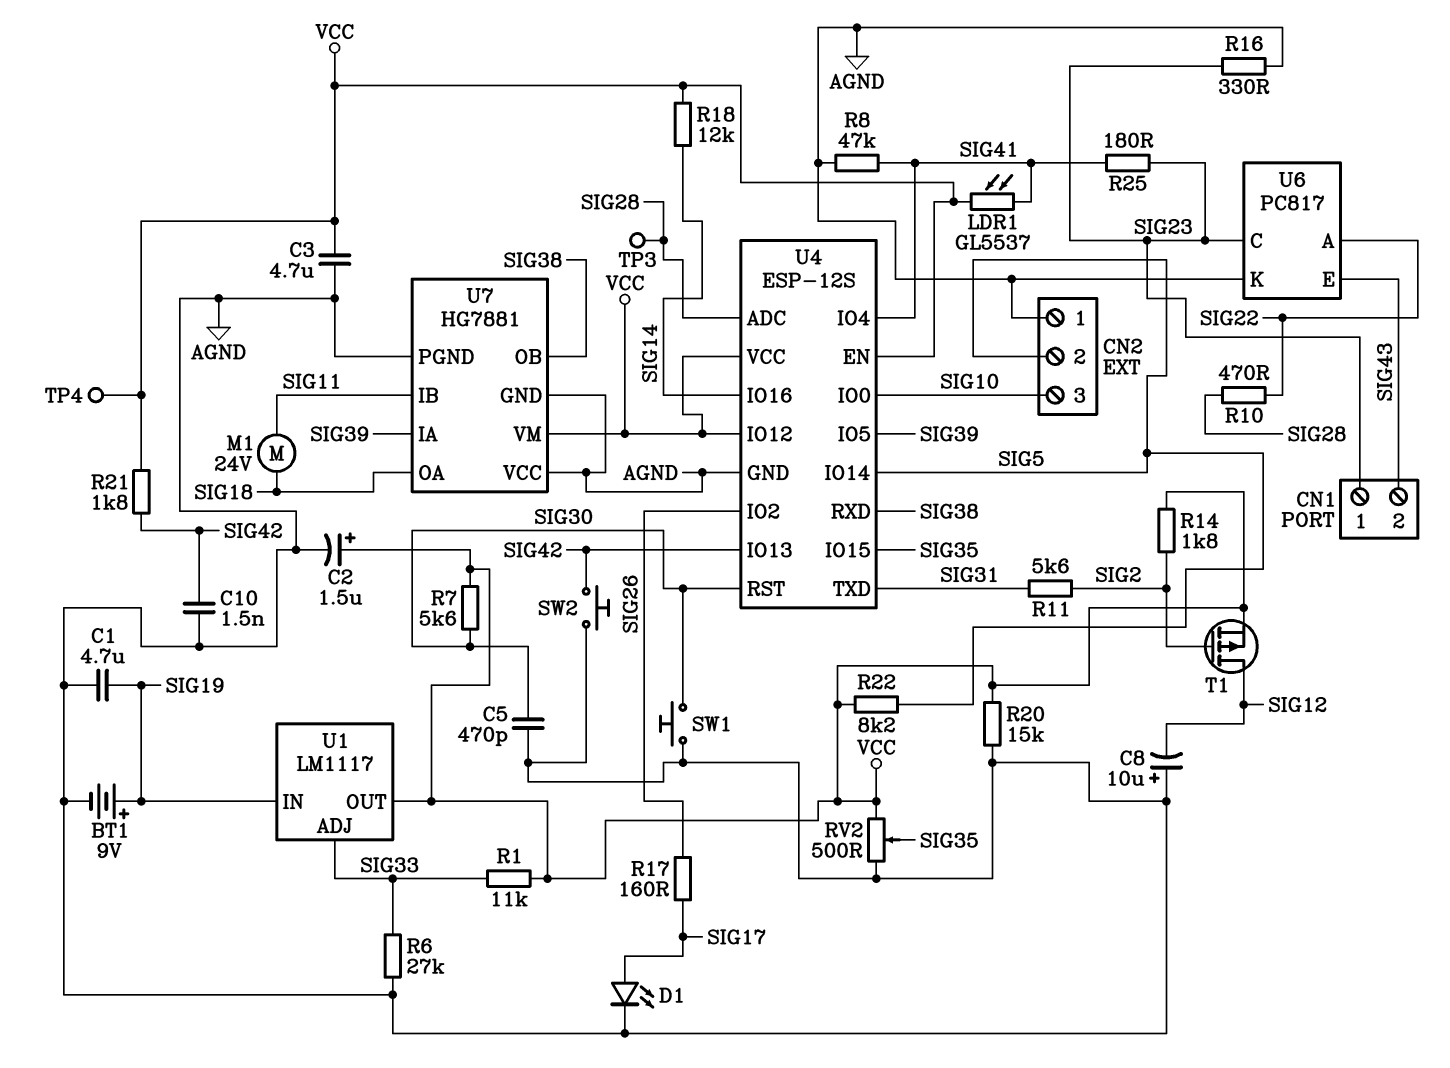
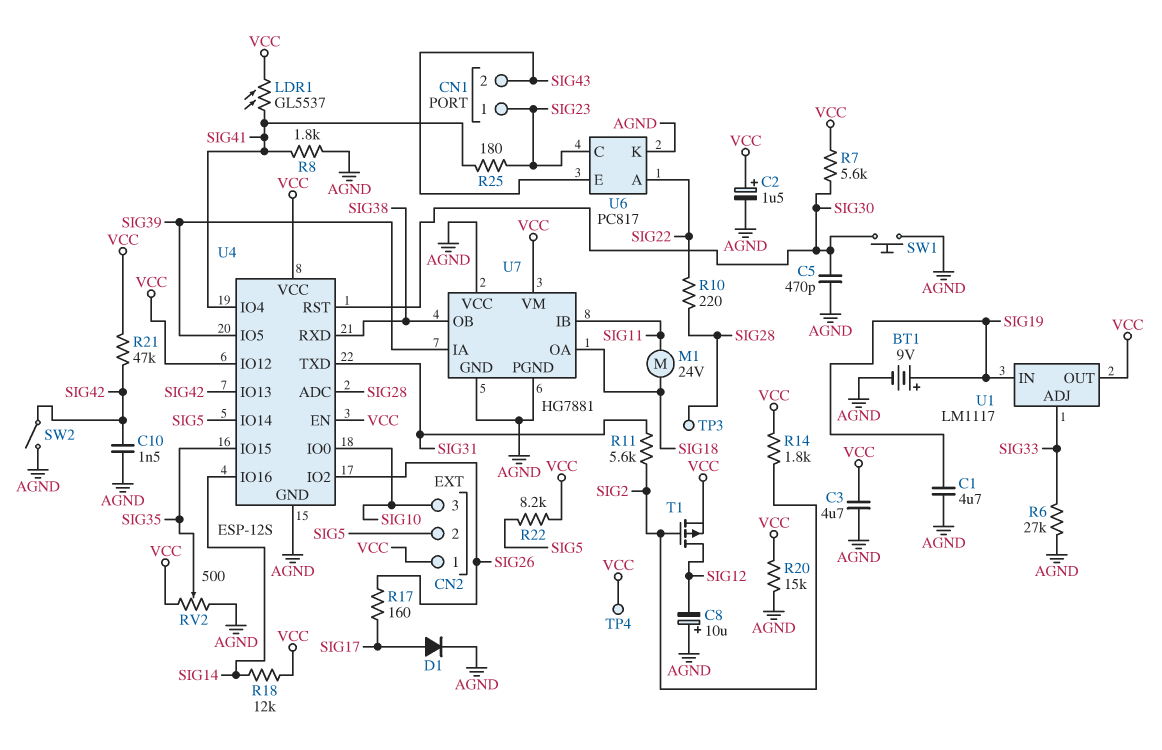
CN2 pin 1: AGND -> VCC
D1: LED (A SIG17, K AGND) -> diode (A SIG17, K AGND)
R1: 11k (SIG33, VCC) -> none
R8: 47k (AGND, SIG41) -> 1.8k (AGND, SIG41)
R10: 470 (SIG22, SIG28) -> 220 (SIG22, SIG28)
R16: 330 (AGND, SIG23) -> none
R21: 1.8k (SIG42, VCC) -> 47k (SIG42, VCC)
SW2: button (AGND, SIG42) -> switch (AGND, SIG42)

